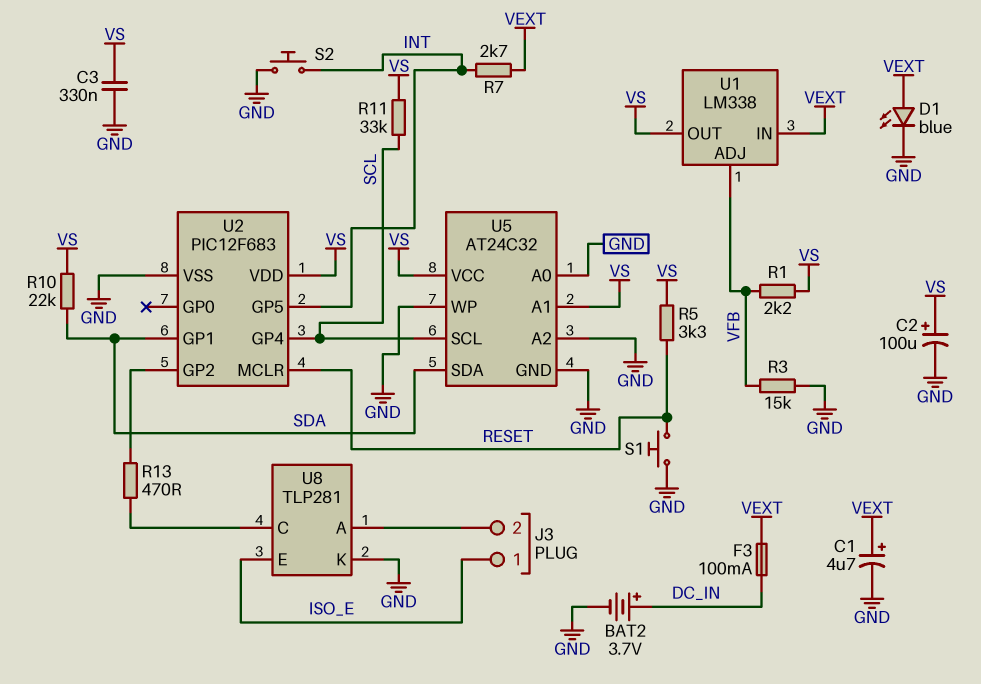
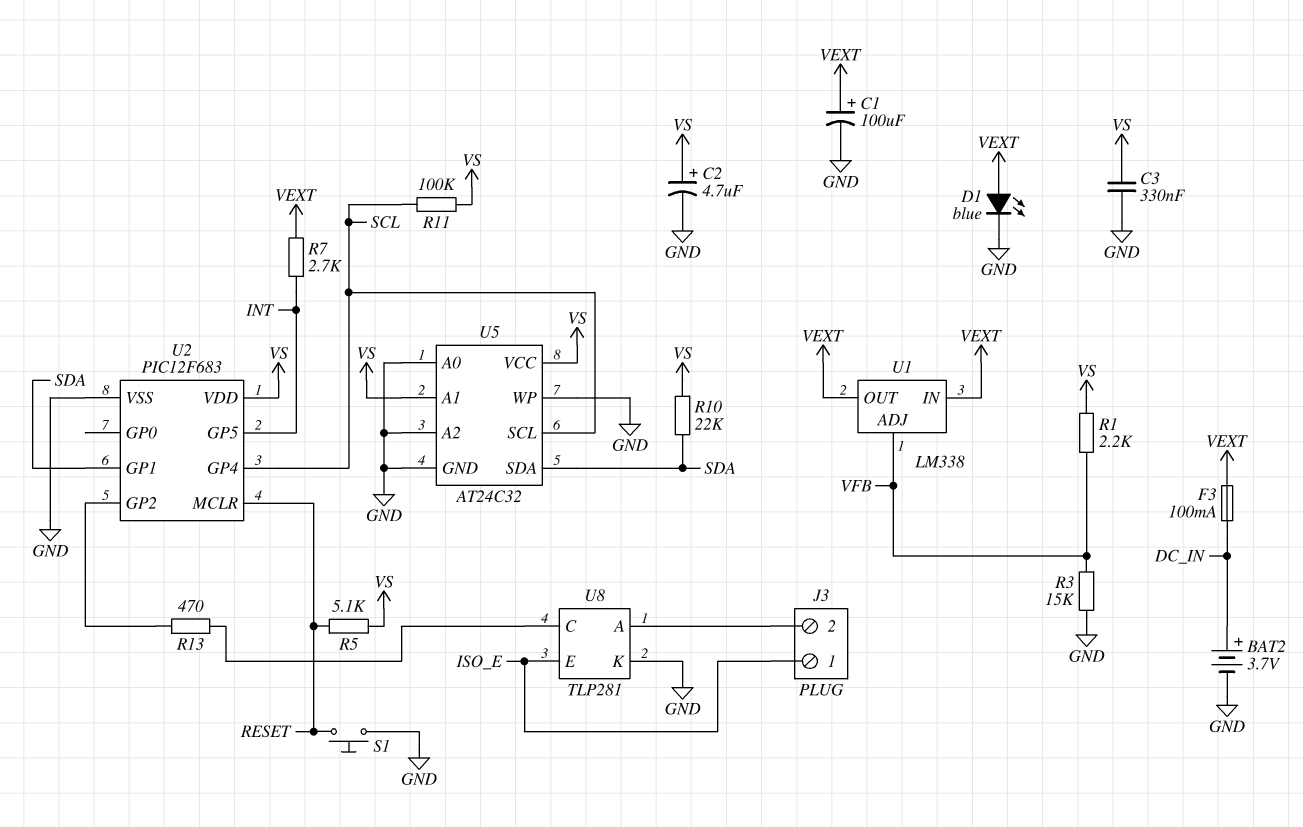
C1: 4.7uF (plus VEXT, minus GND) -> 100uF (plus VEXT, minus GND)
C2: 100uF (plus VS, minus GND) -> 4.7uF (plus VS, minus GND)
R5: 3.3k (RESET, VS) -> 5.1k (RESET, VS)
R11: 33k (SCL, VS) -> 100k (SCL, VS)
S2: button (GND, INT) -> none
U1 pin OUT: VS -> VEXT

